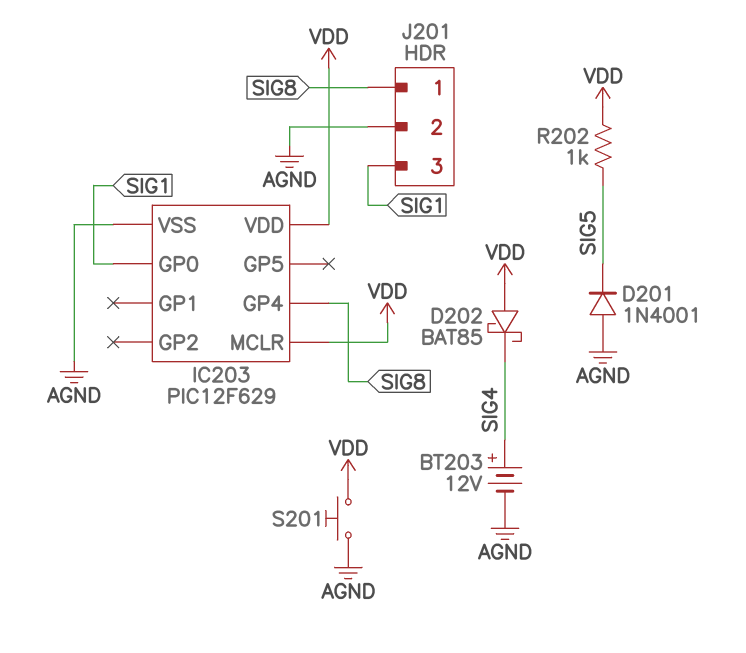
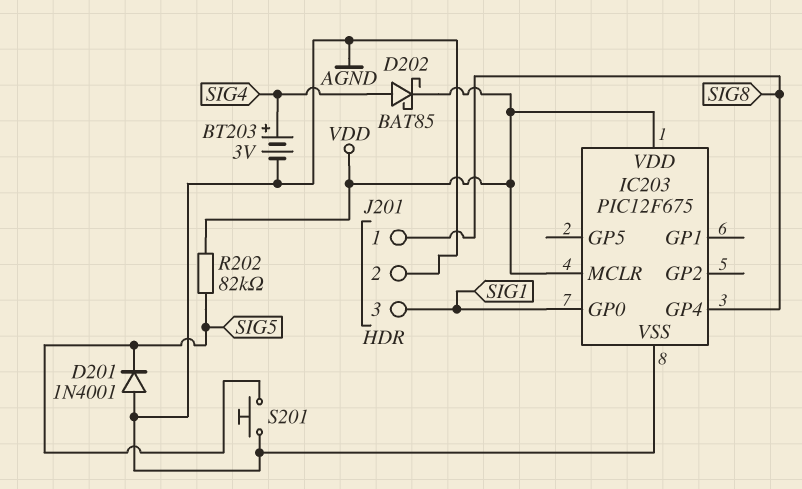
BT203: 12V (plus SIG4, minus AGND) -> 3V (plus SIG4, minus AGND)
D202: schottky BAT85 (A VDD, K SIG4) -> schottky BAT85 (A SIG4, K VDD)
IC203: PIC12F629 -> PIC12F675
R202: 1k (SIG5, VDD) -> 82k (SIG5, VDD)
S201: button (AGND, VDD) -> button (AGND, SIG5)

